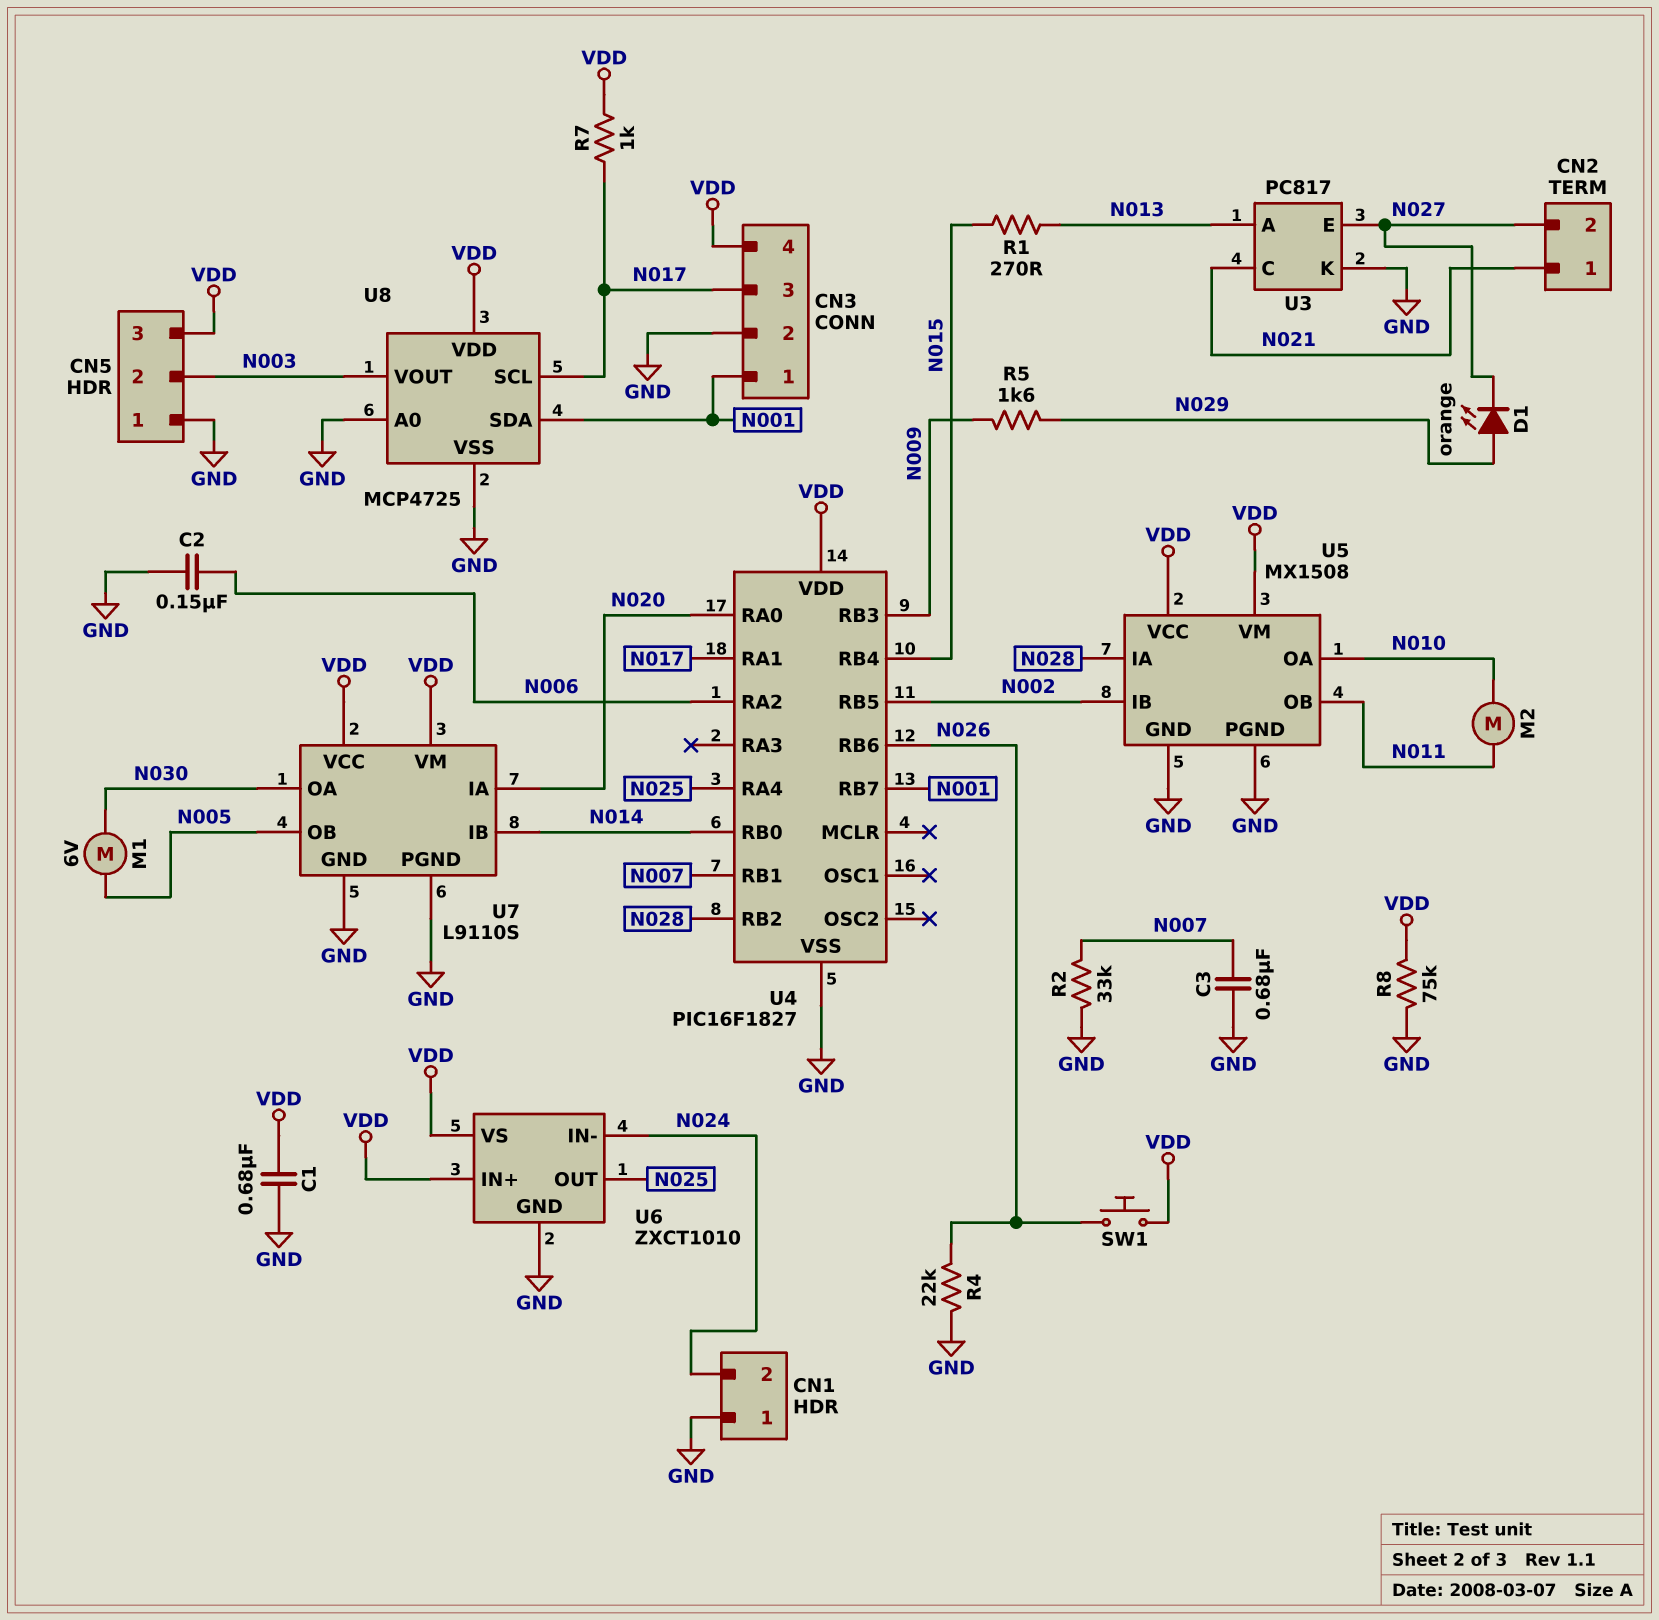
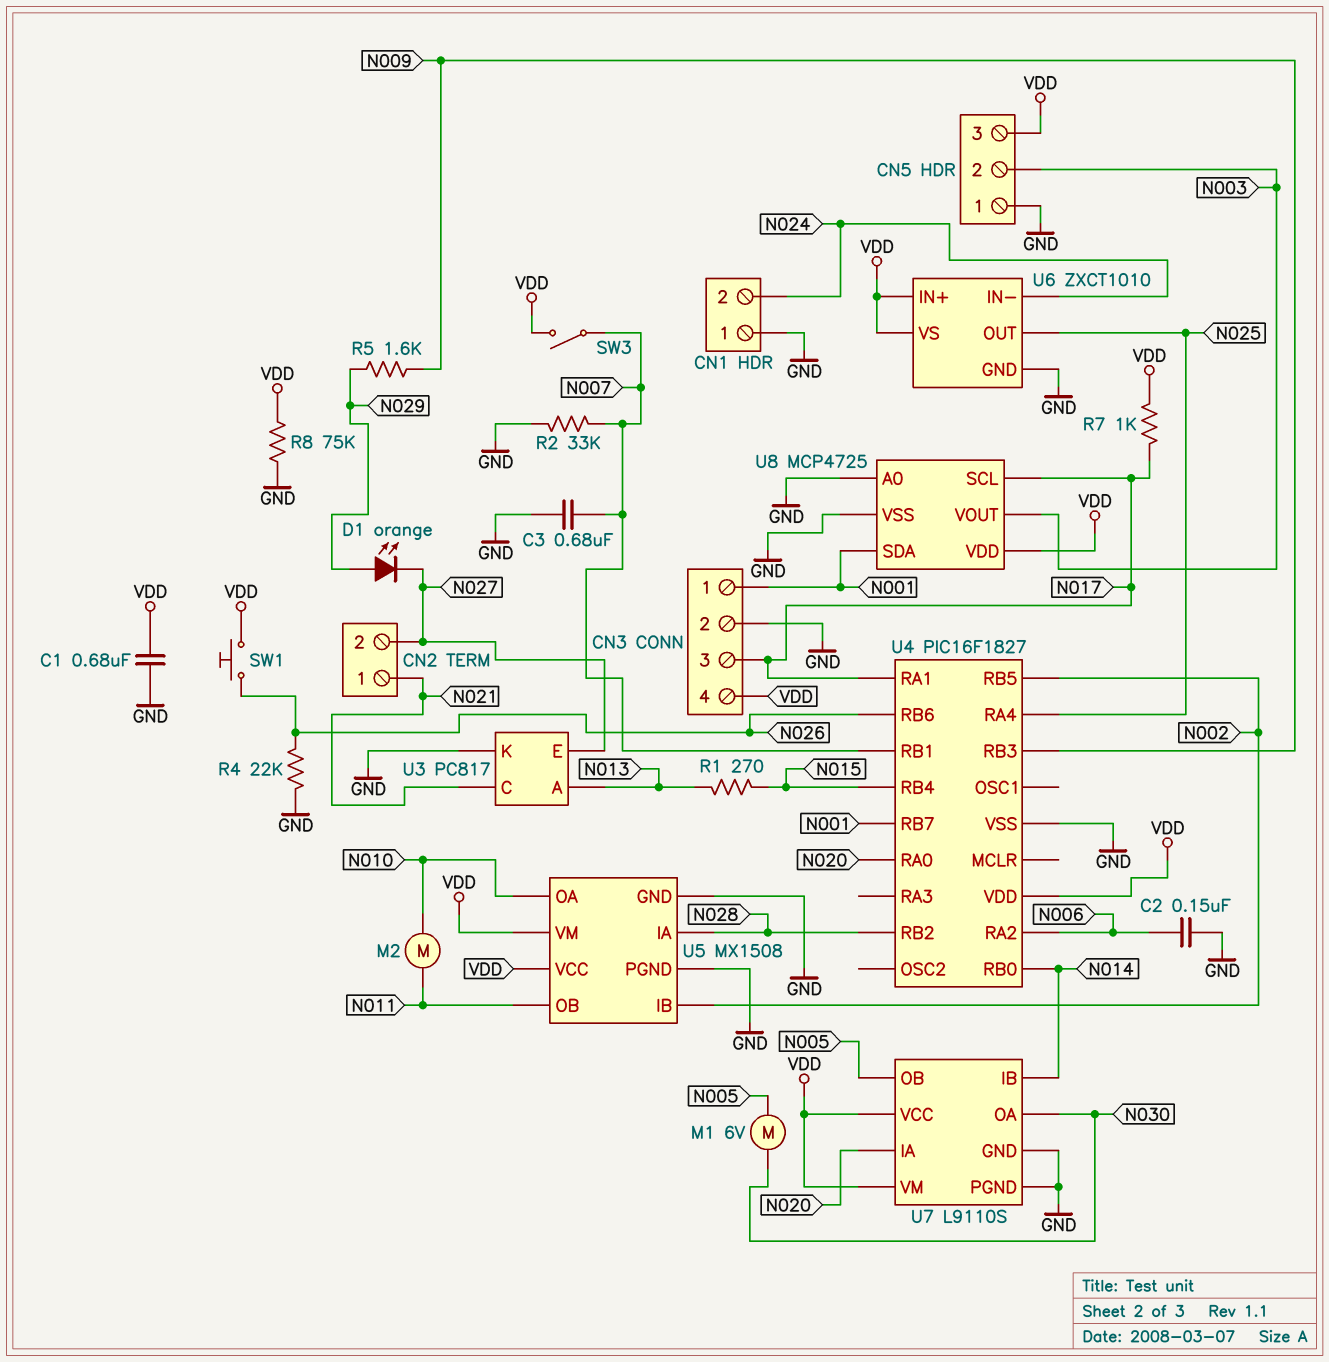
SW3: none -> switch (N007, VDD)

